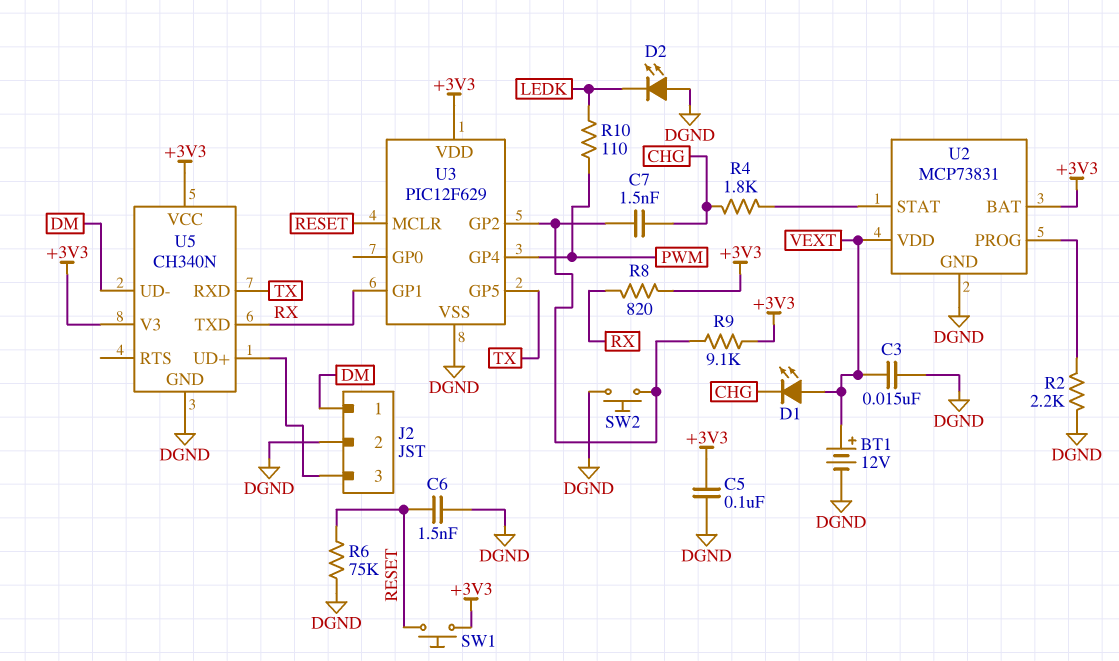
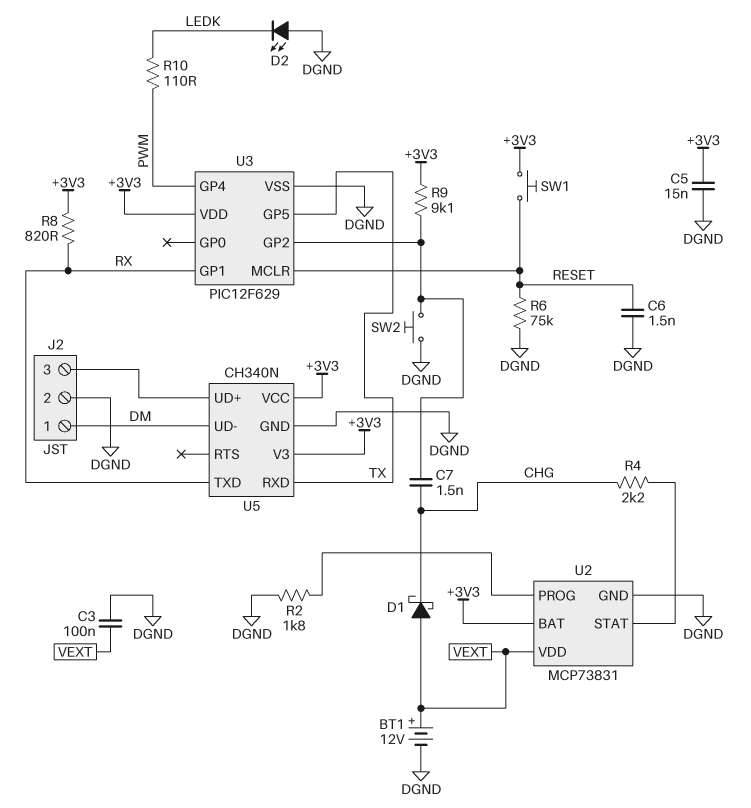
C3: 15nF (DGND, VEXT) -> 100nF (DGND, VEXT)
C5: 100nF (+3V3, DGND) -> 15nF (+3V3, DGND)
D1: LED (A VEXT, K CHG) -> schottky (A VEXT, K CHG)
R2: 2.2k (DGND, U2/PROG) -> 1.8k (DGND, U2/PROG)
R4: 1.8k (CHG, U2/STAT) -> 2.2k (CHG, U2/STAT)

